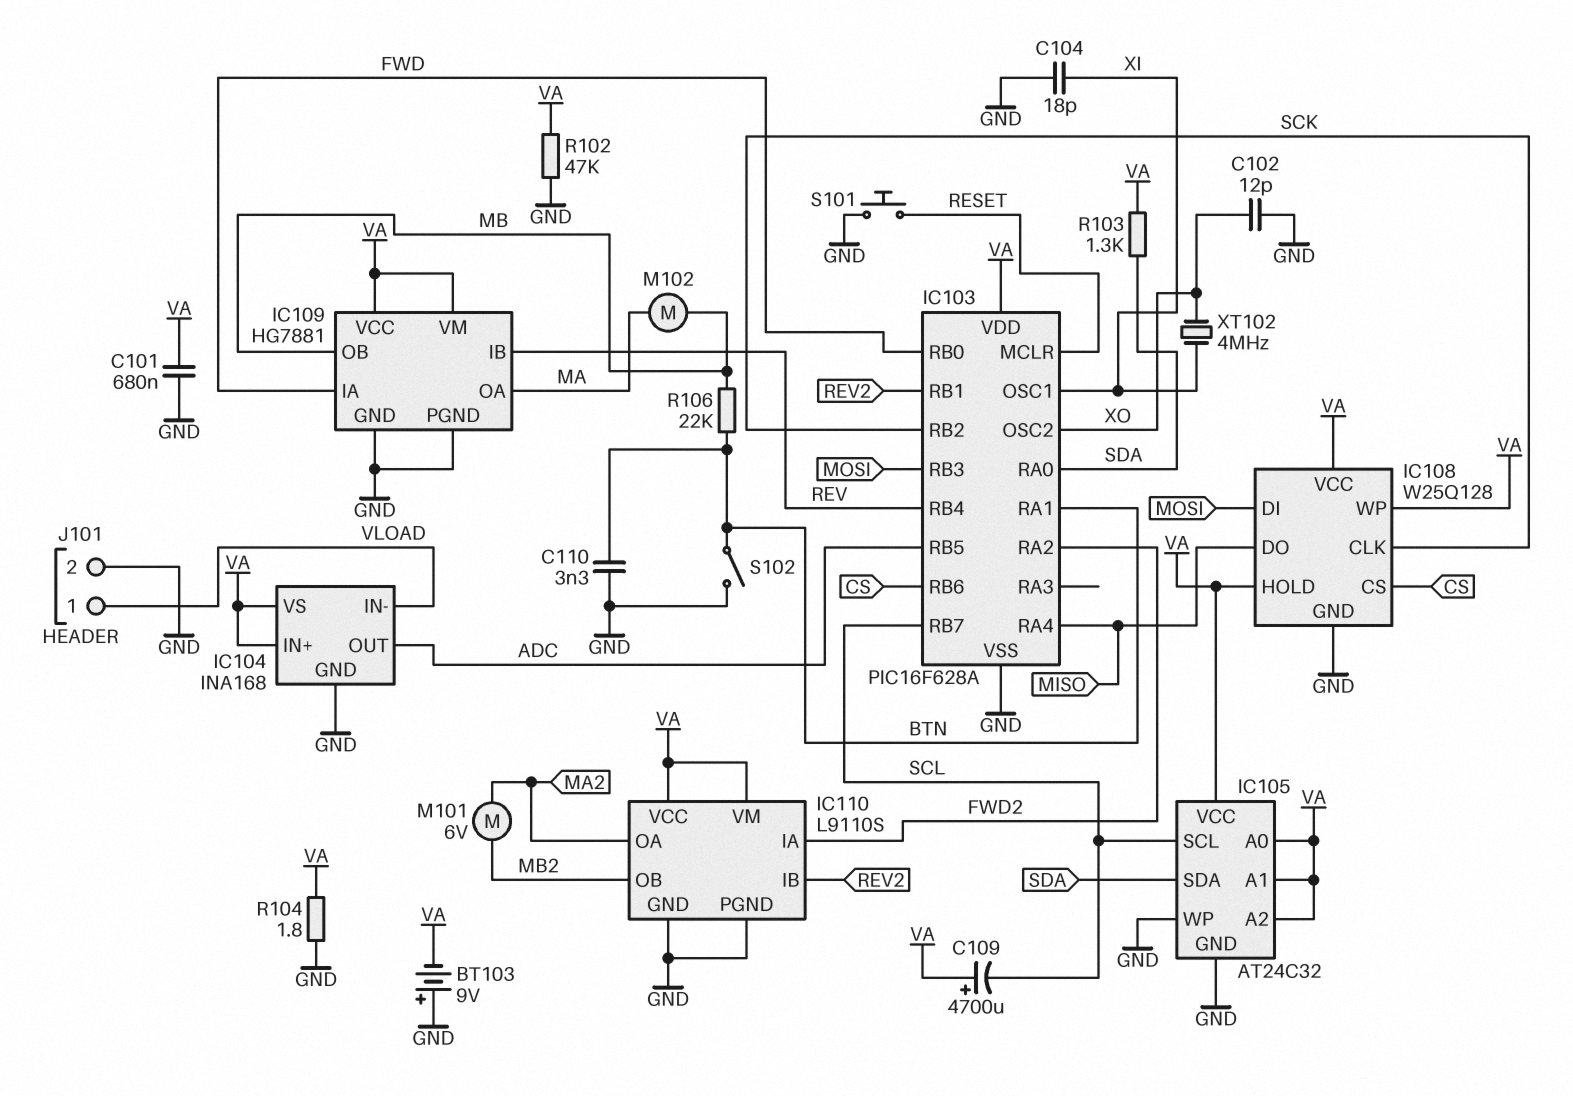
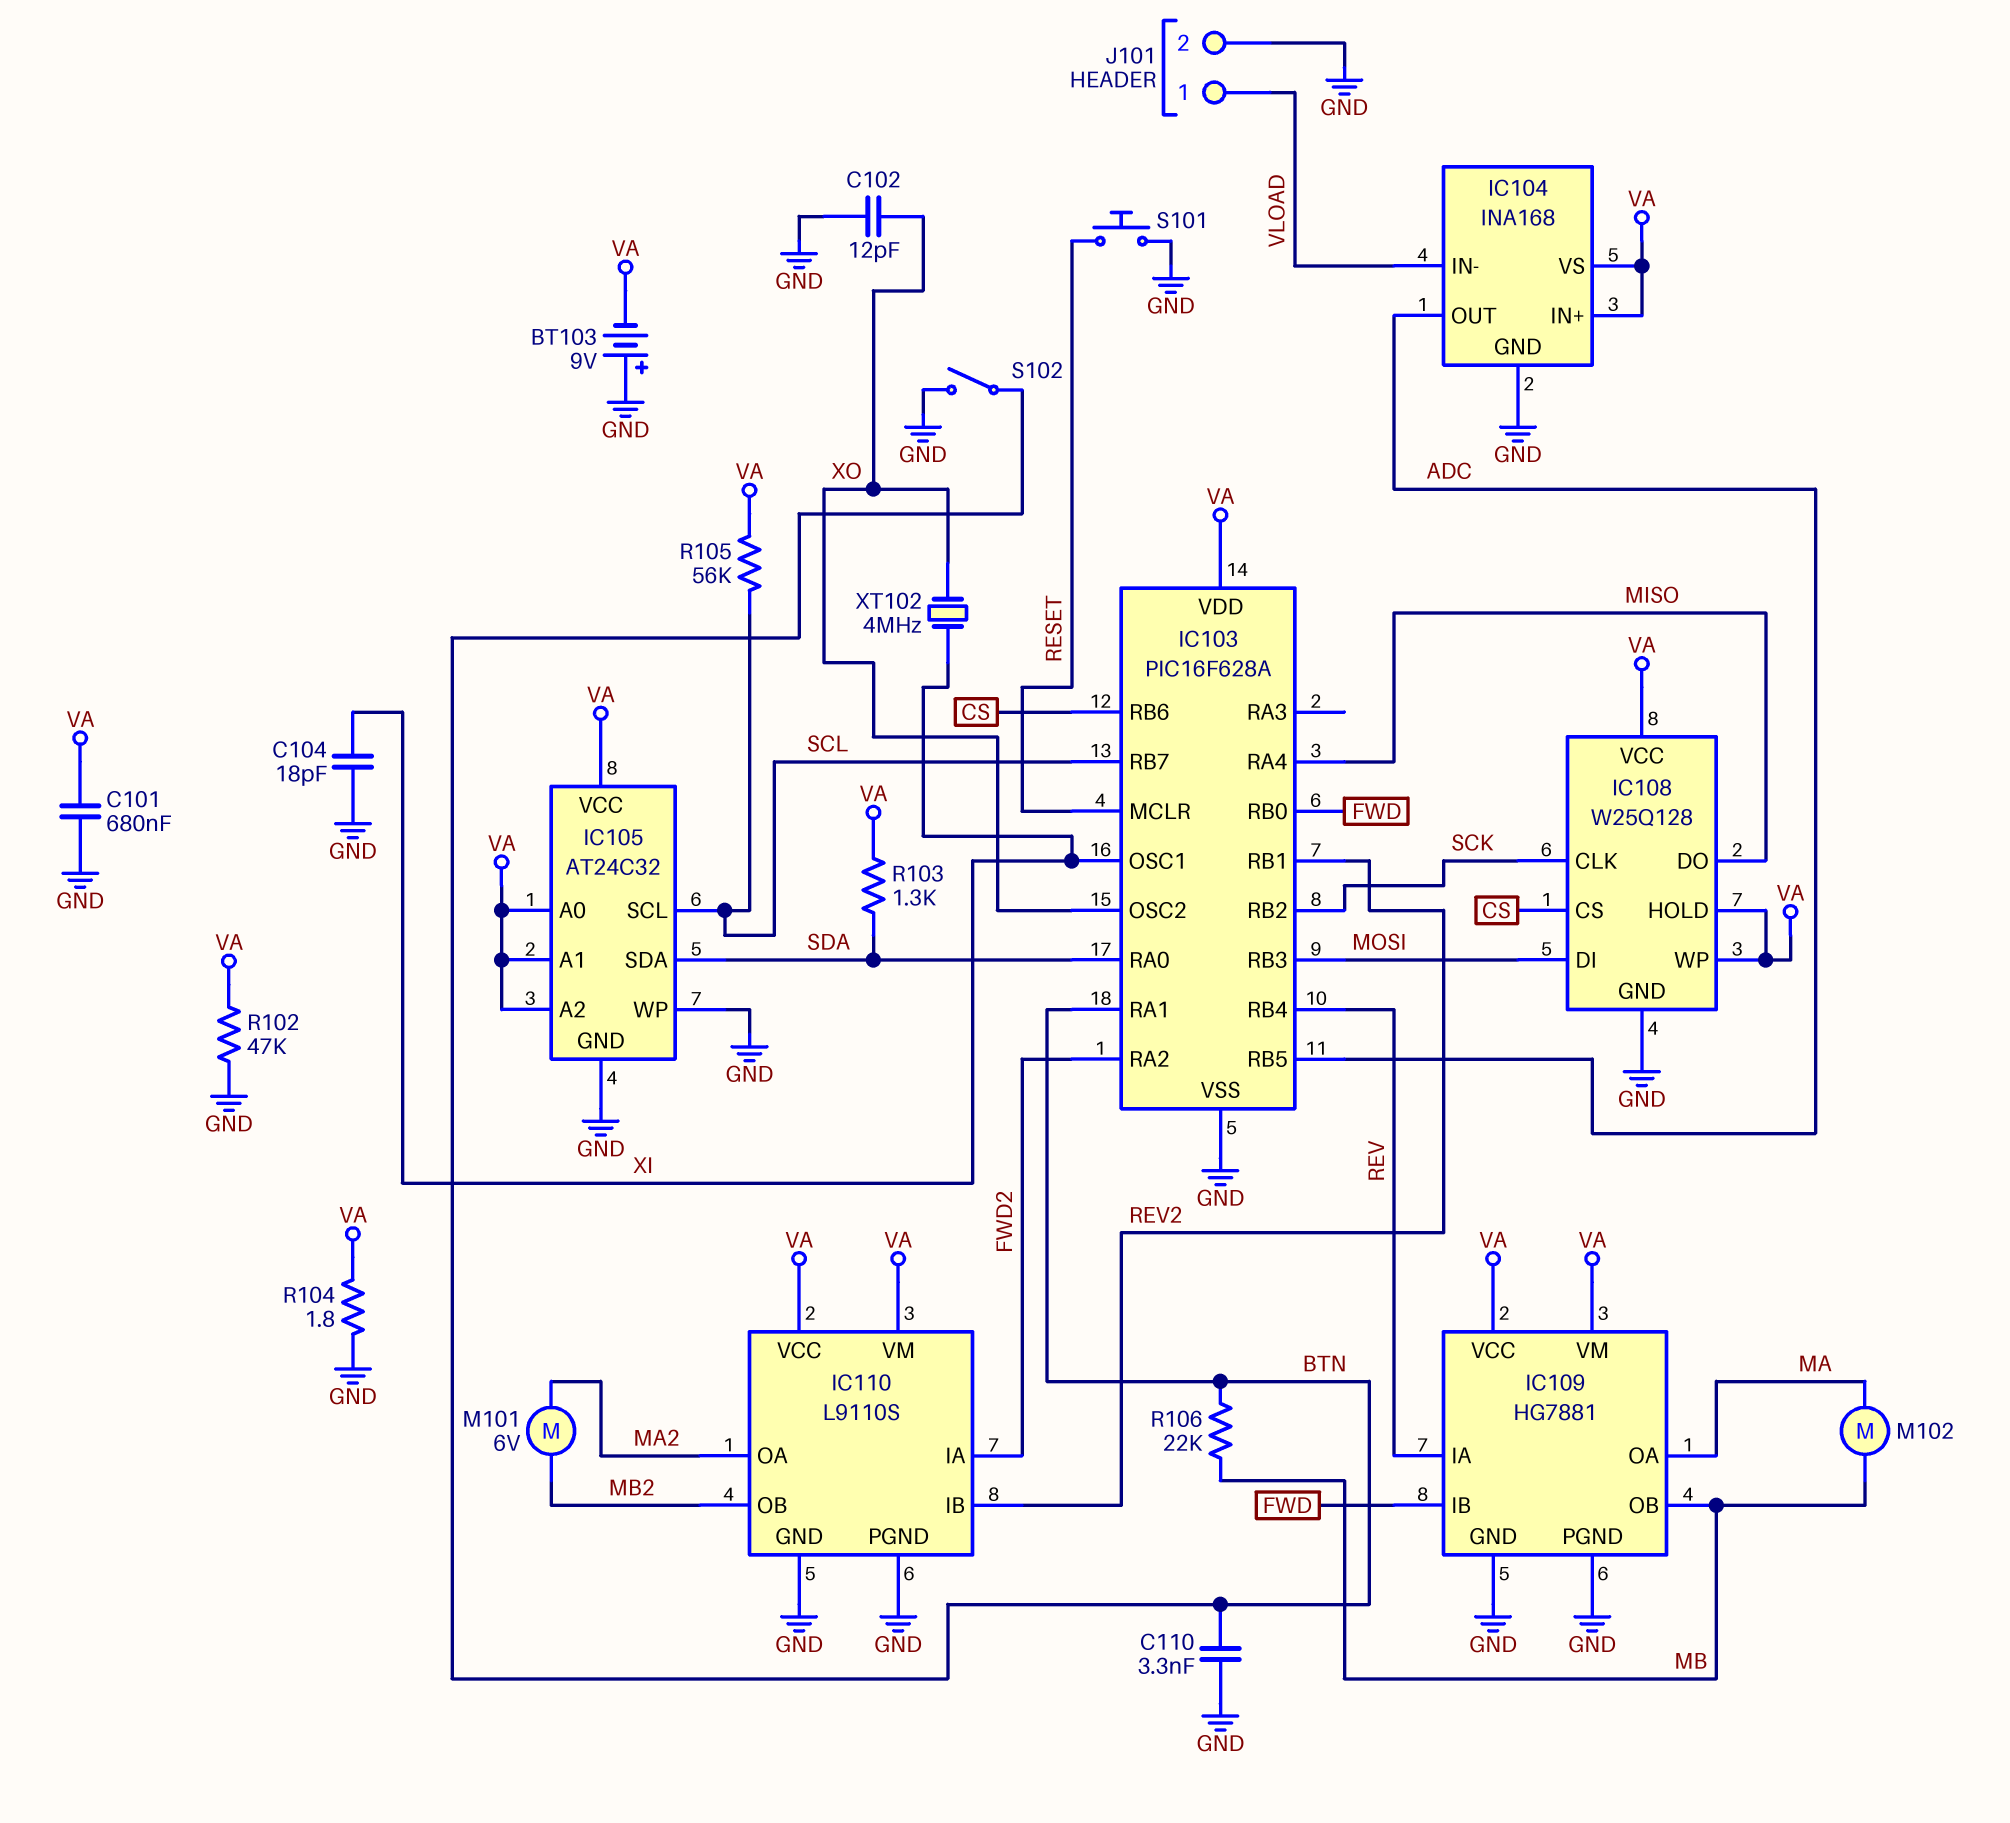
C109: 4700uF (plus VA, minus SCL) -> none
IC109 pin IA: FWD -> REV
IC109 pin IB: REV -> FWD
R105: none -> 56k (SCL, VA)

